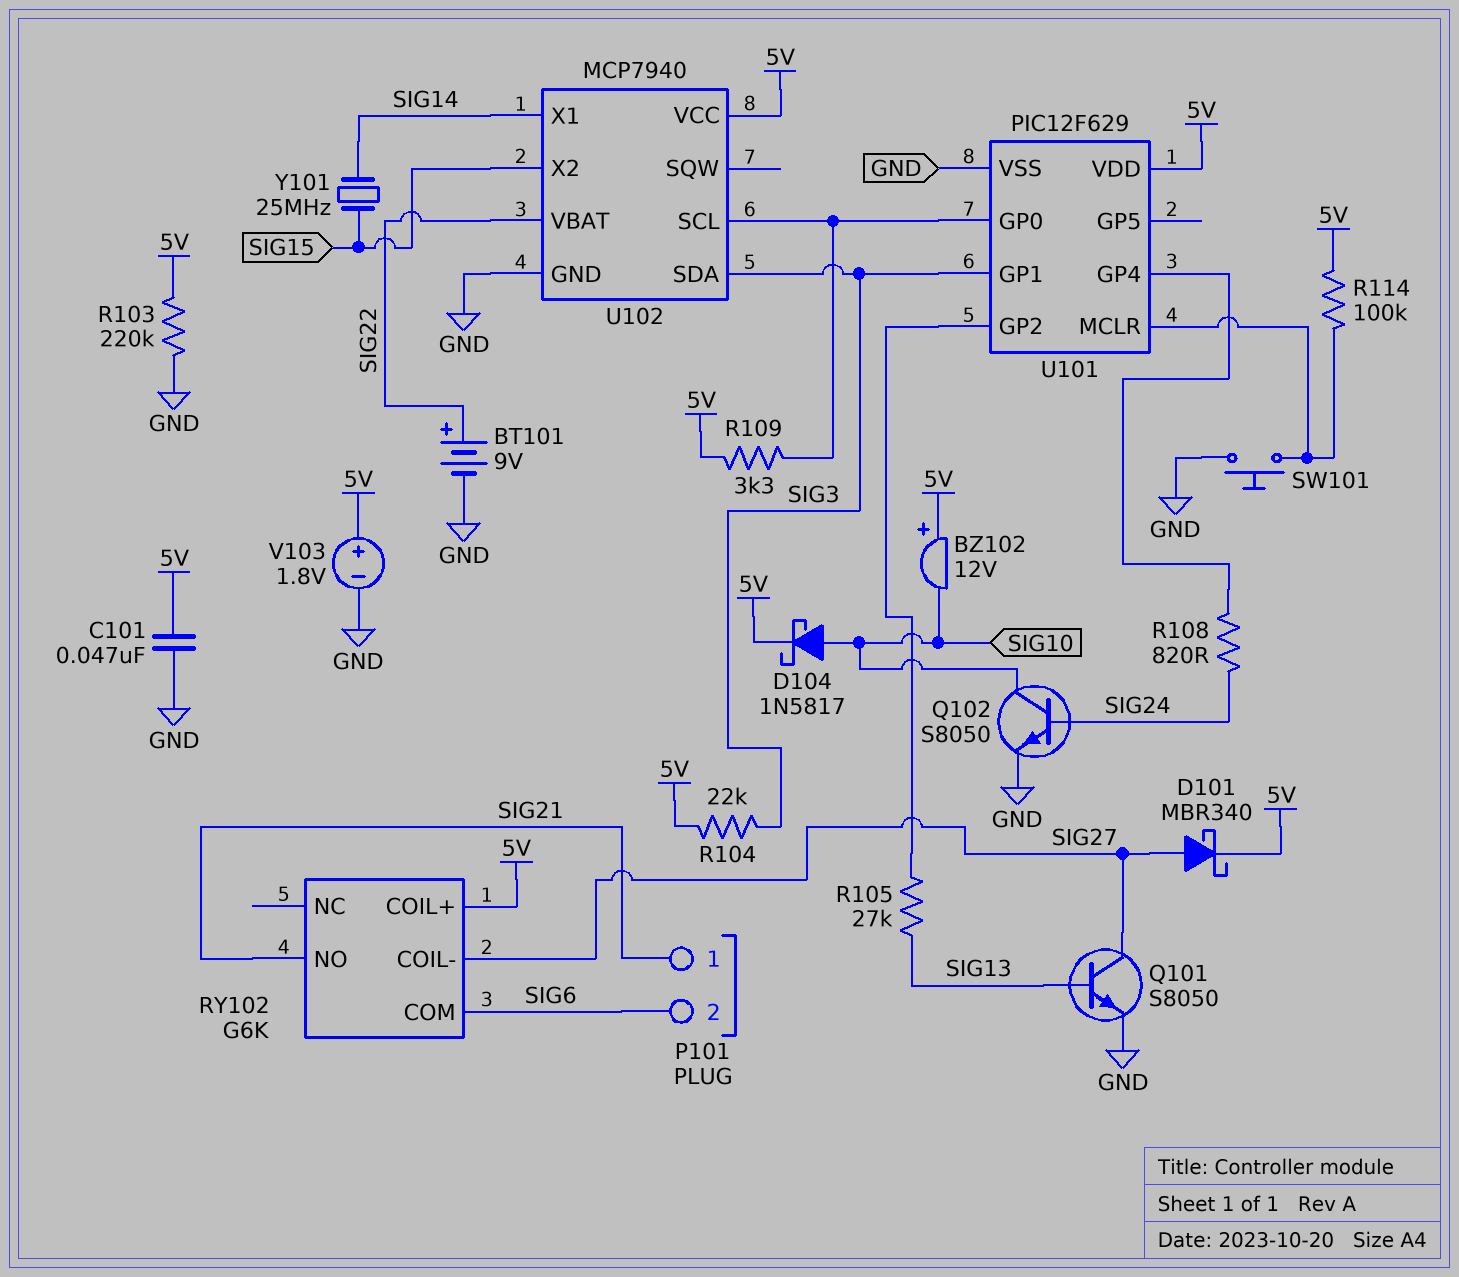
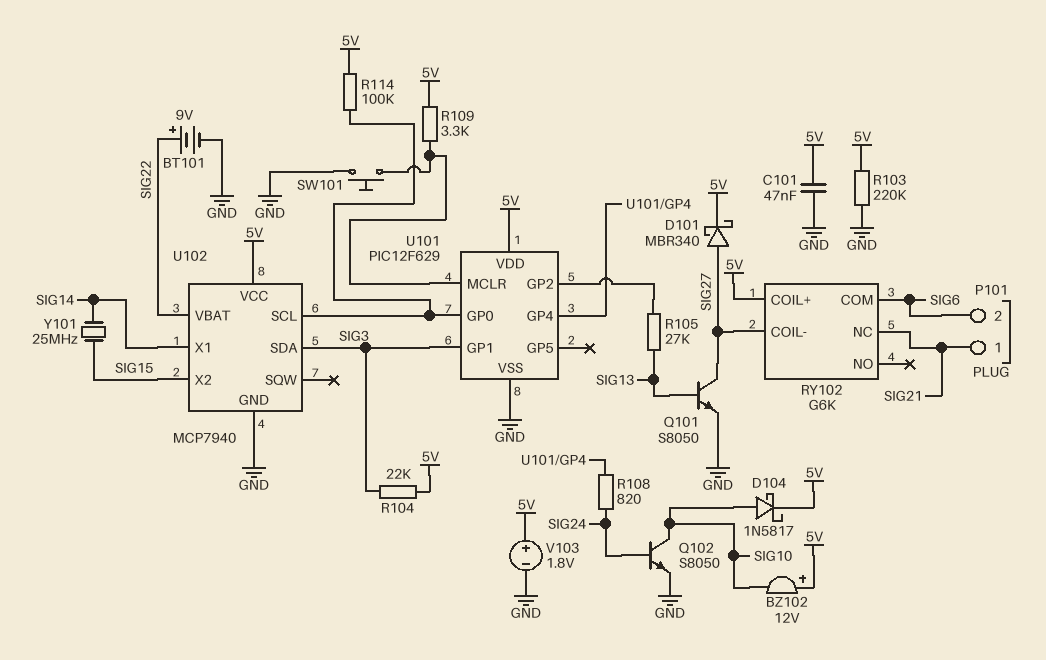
R109: 3.3k (5V, U101/GP0) -> 3.3k (5V, U101/MCLR)
R114: 100k (5V, U101/MCLR) -> 100k (5V, U101/GP0)
RY102 pin NC: none -> SIG21
RY102 pin NO: SIG21 -> none

